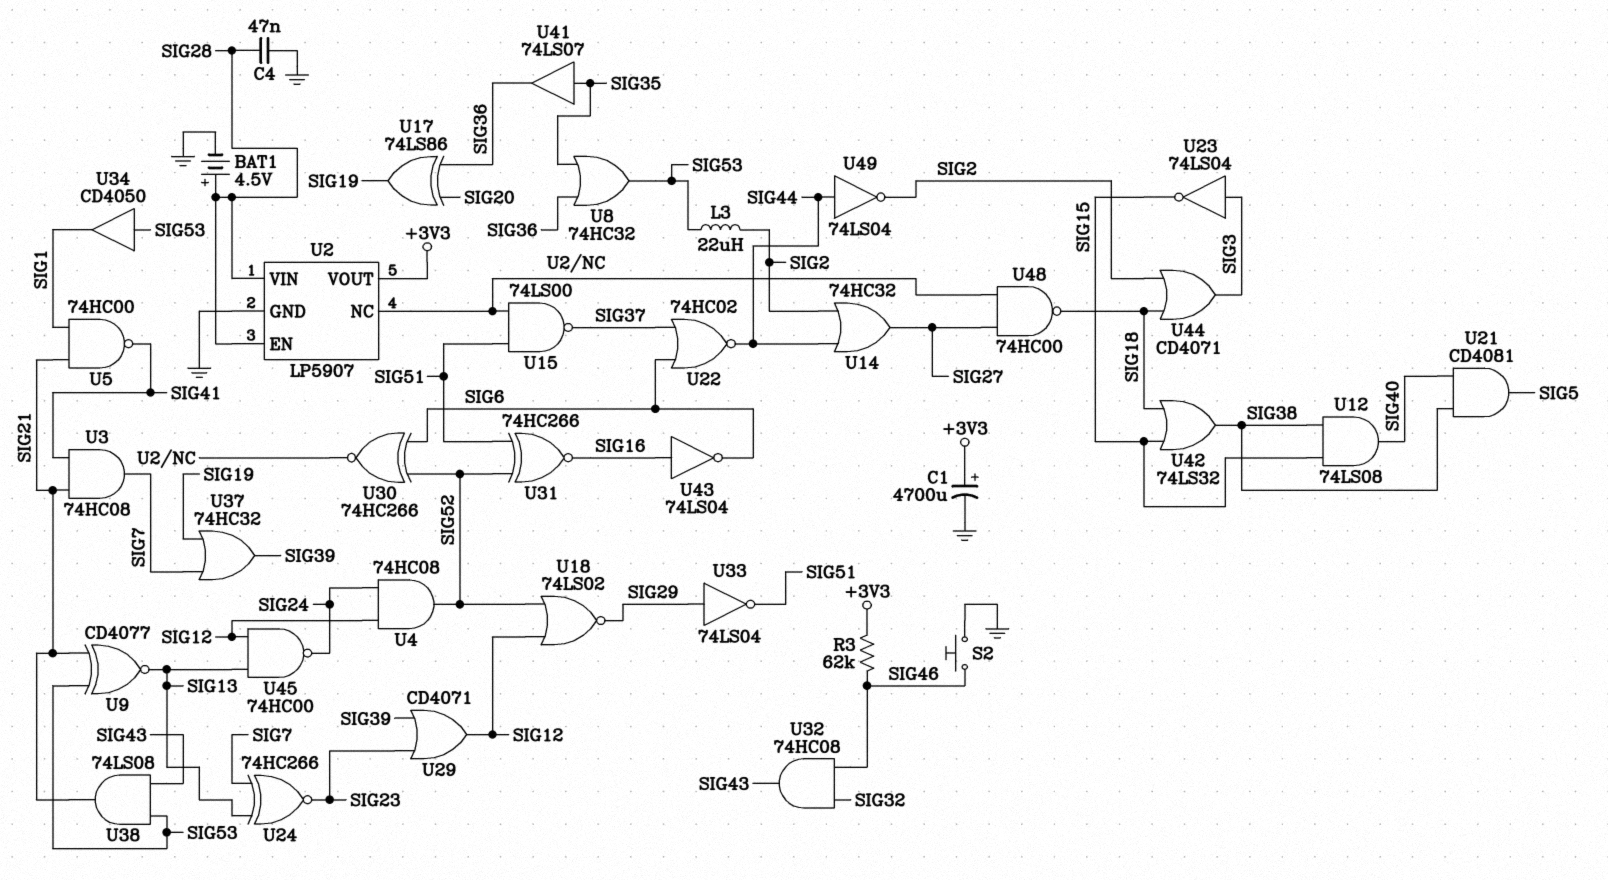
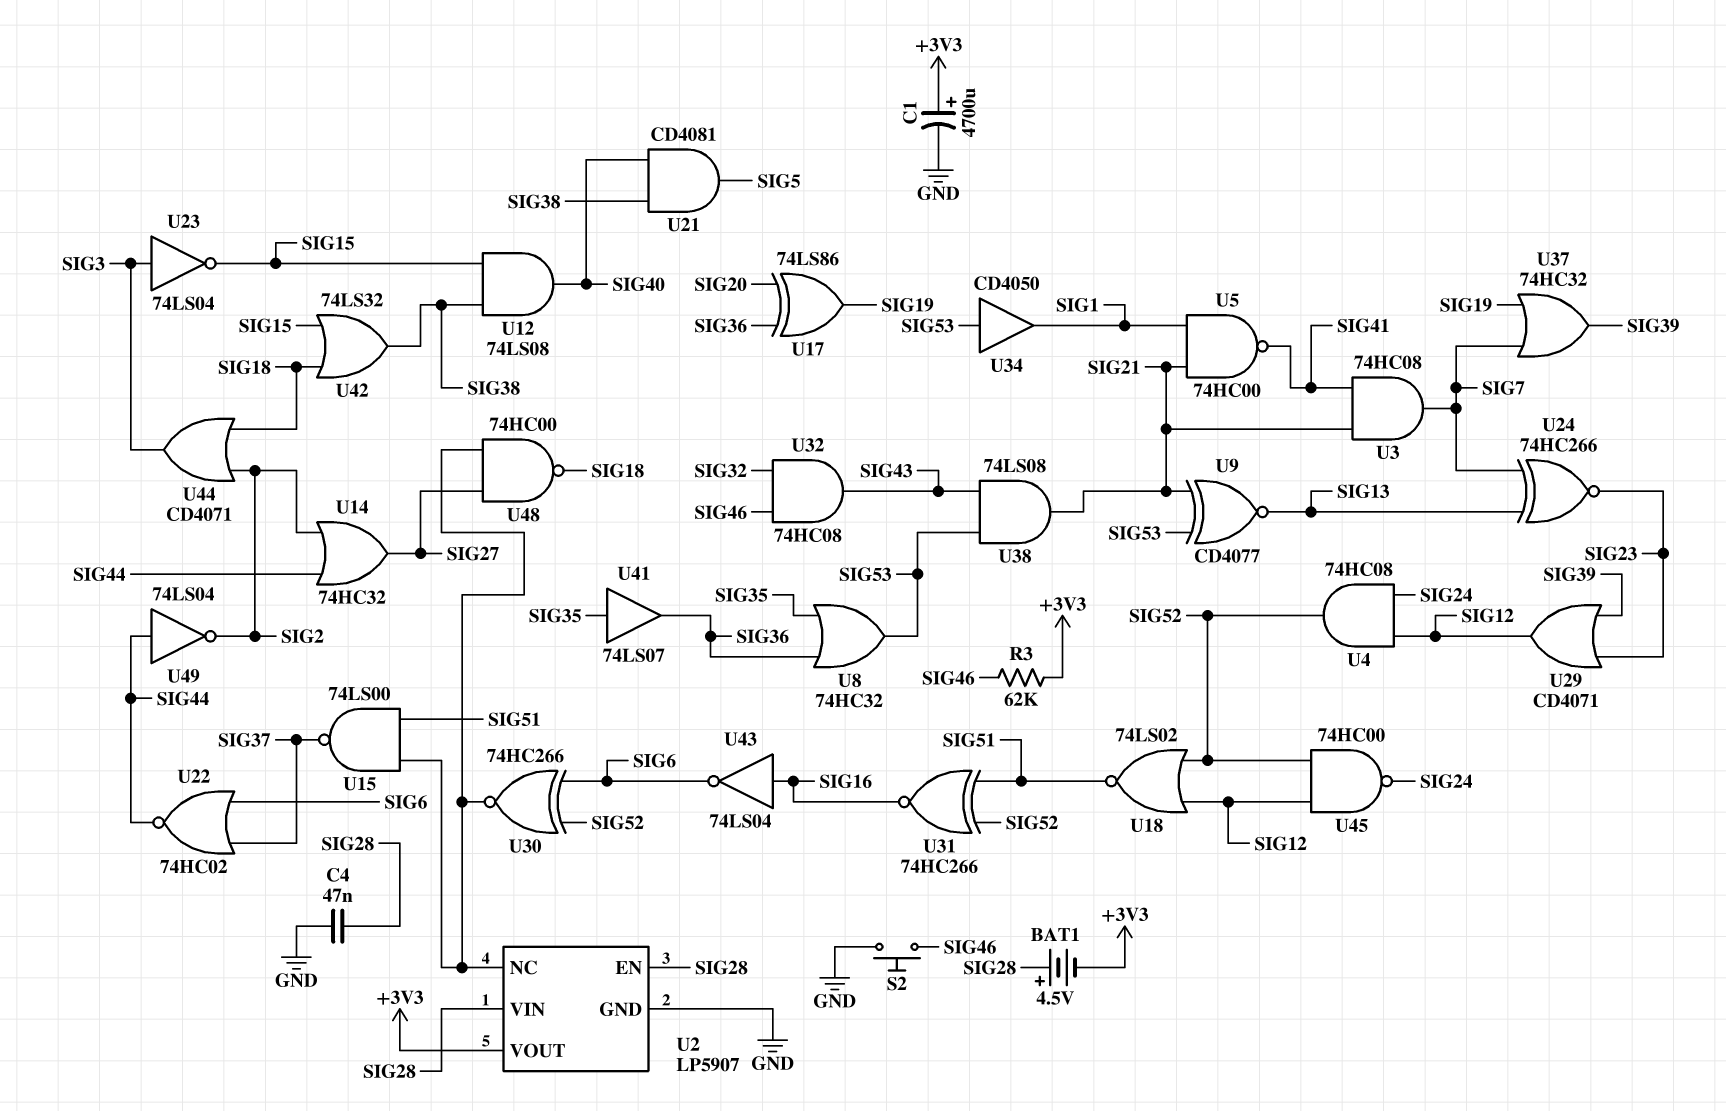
BAT1: 4.5V (plus SIG28, minus GND) -> 4.5V (plus SIG28, minus +3V3)
L3: 22uH (SIG2, SIG53) -> none
U18: NOR 74LS02 (in SIG12, in SIG52, out SIG29) -> NOR 74LS02 (in SIG12, in SIG52, out SIG51)
U33: NOT 74LS04 (in SIG29, out SIG51) -> none
U45: NAND 74HC00 (in SIG12, in SIG13, out SIG24) -> NAND 74HC00 (in SIG12, in SIG52, out SIG24)

